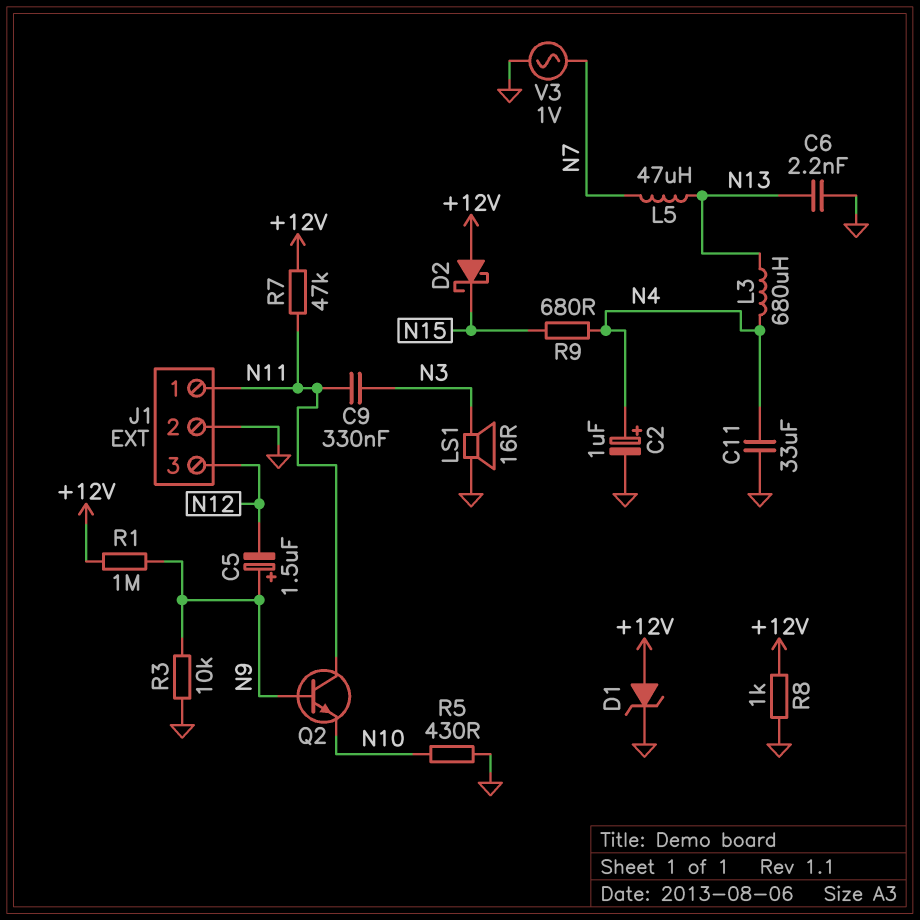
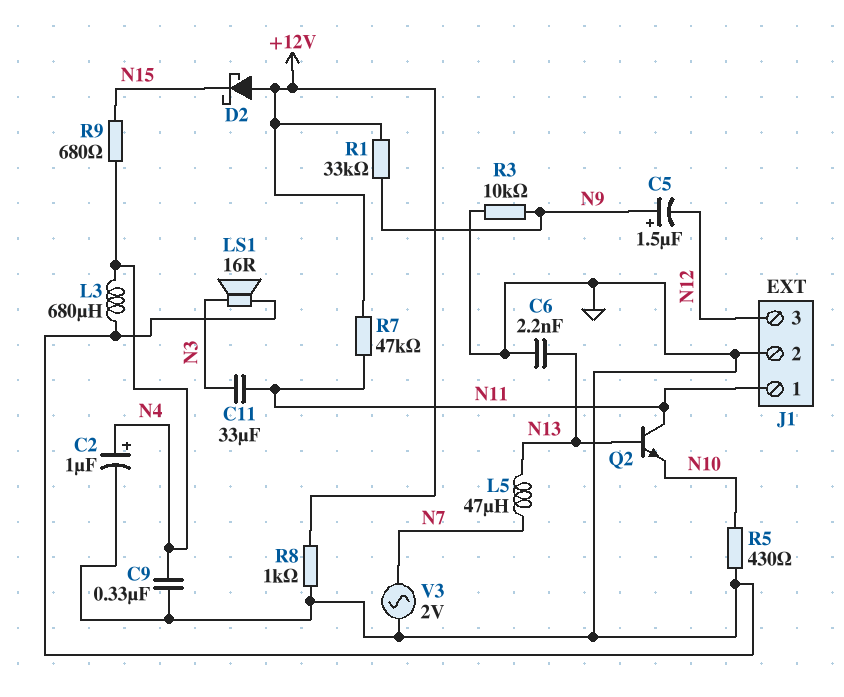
C9: 330nF (N3, N11) -> 330nF (GND, N4)
C11: 33uF (GND, N4) -> 33uF (N3, N11)
D1: zener (A +12V, K GND) -> none
L3: 680uH (N4, N13) -> 680uH (GND, N4)
Q2: NPN (B N9, C N11, E N10) -> NPN (B N13, C N11, E N10)
R1: 1M (+12V, N9) -> 33k (+12V, N9)
V3: AC 1V (GND, N7) -> AC 2V (GND, N7)

